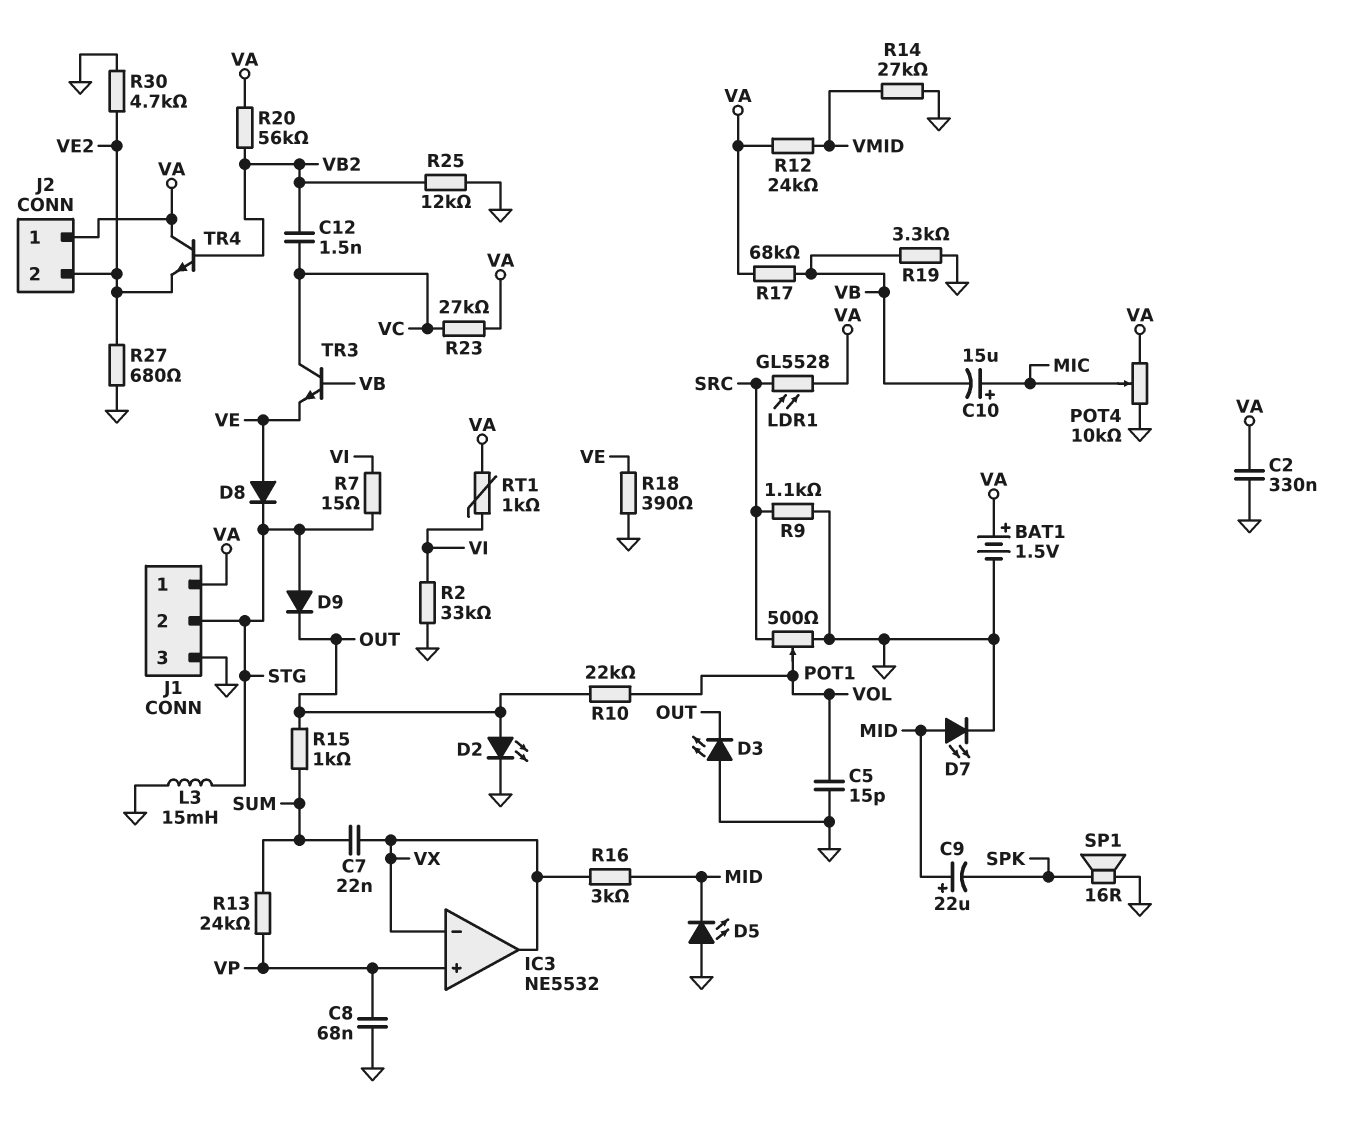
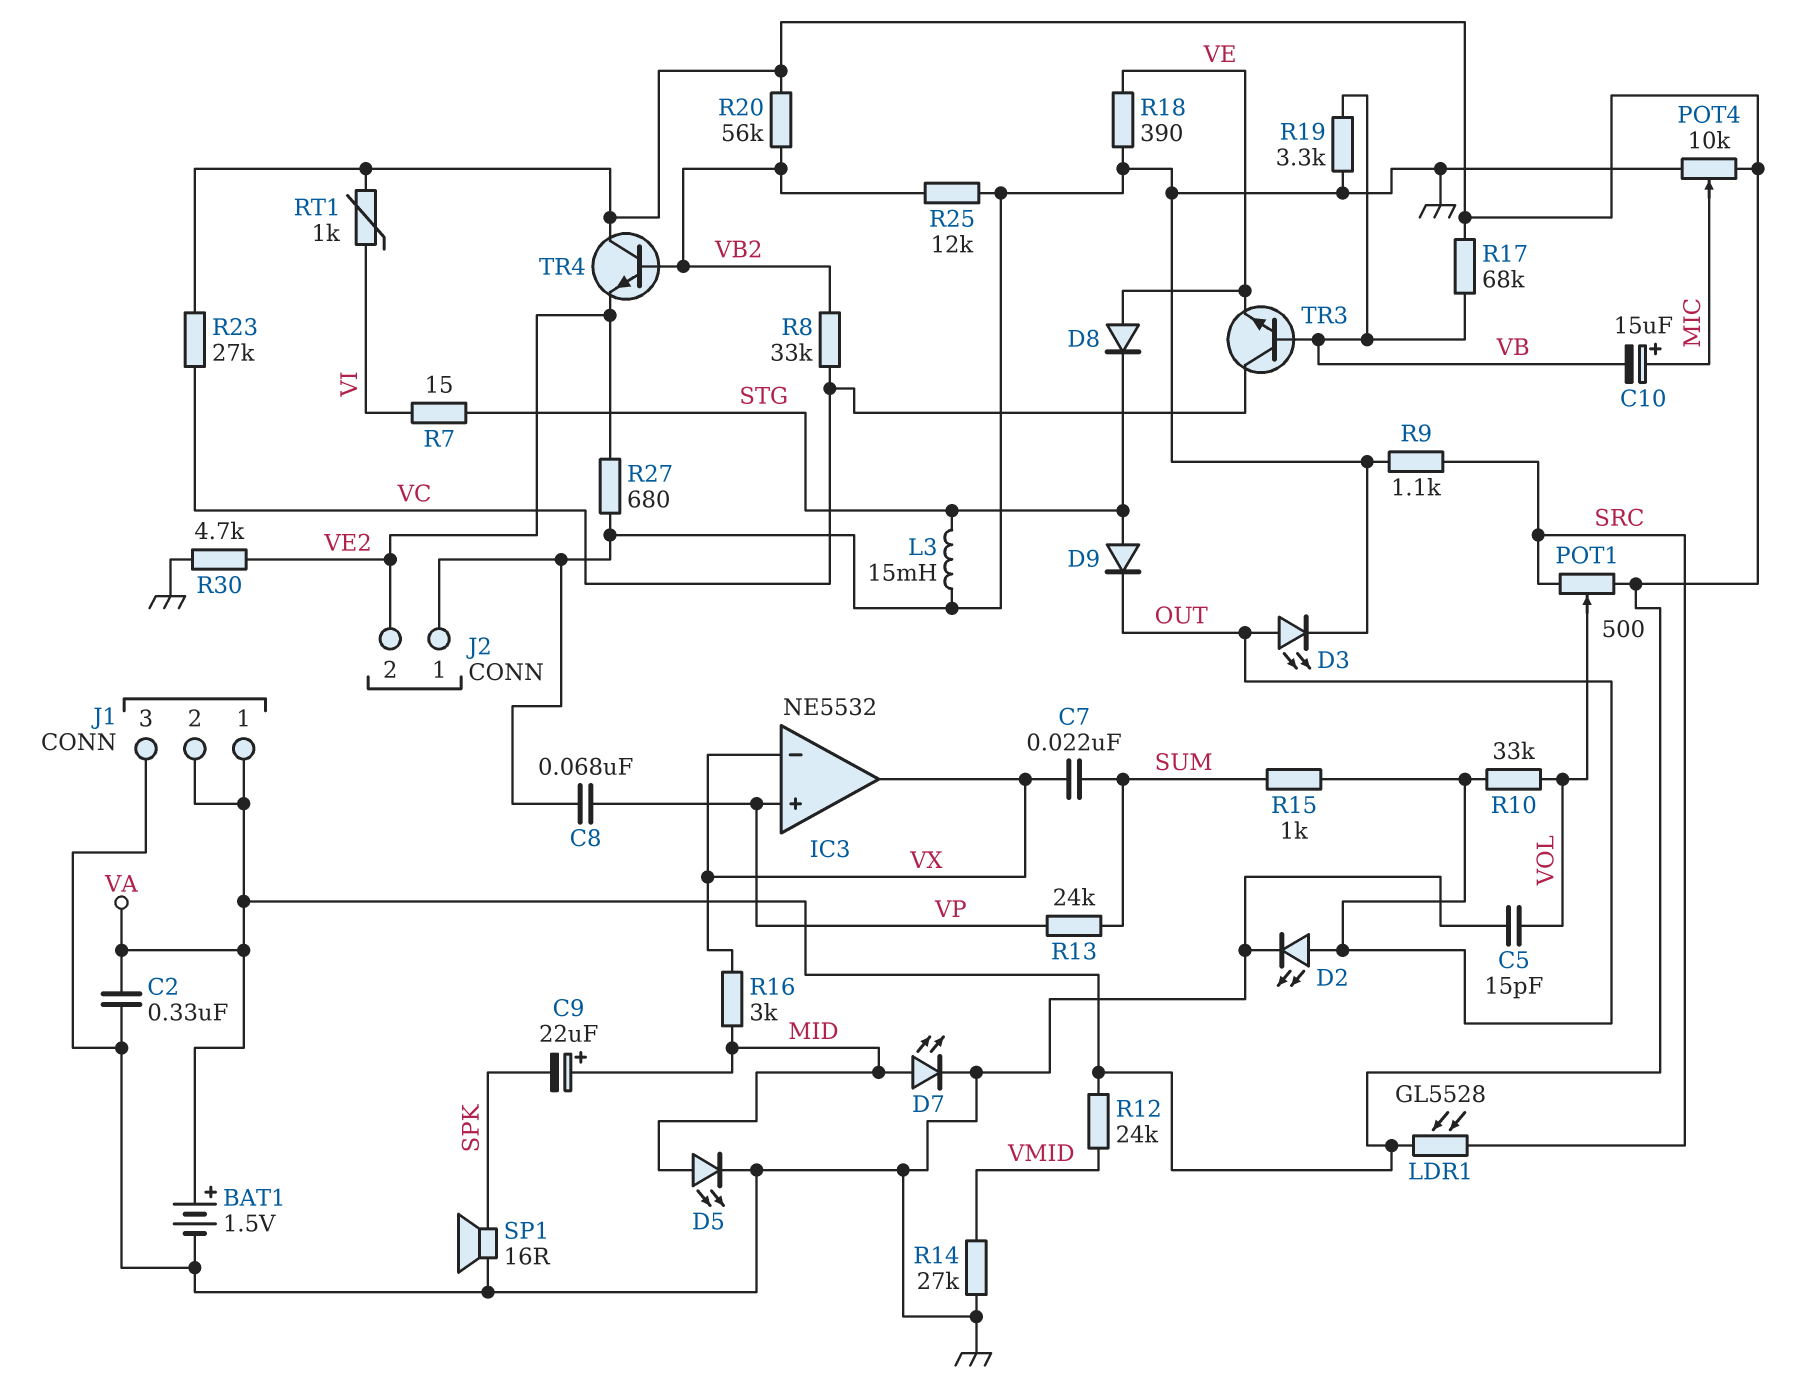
C12: 1.5nF (VB2, VC) -> none
D3: LED (A GND, K OUT) -> LED (A OUT, K GND)
D5: LED (A GND, K MID) -> LED (A MID, K GND)
J1 pin 2: STG -> VA
J2 pin 1: VA -> GND
POT1: 500 (GND, SRC, wiper VOL) -> 500 (SRC, VA, wiper VOL)
R2: 33k (GND, VI) -> none
R8: none -> 33k (VB2, VC)
R10: 22k (OUT, VOL) -> 33k (OUT, VOL)

